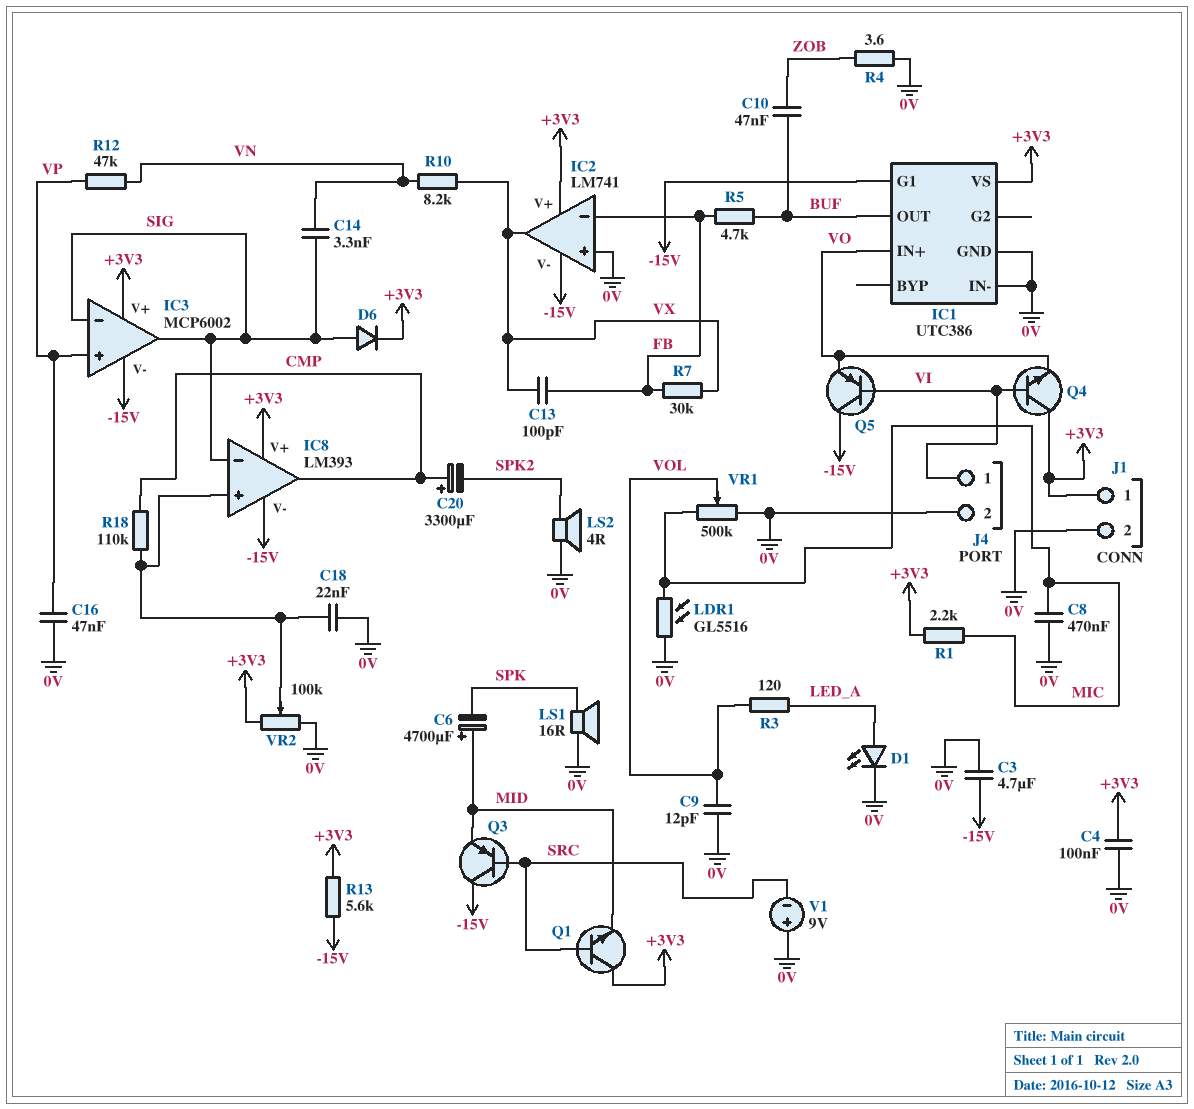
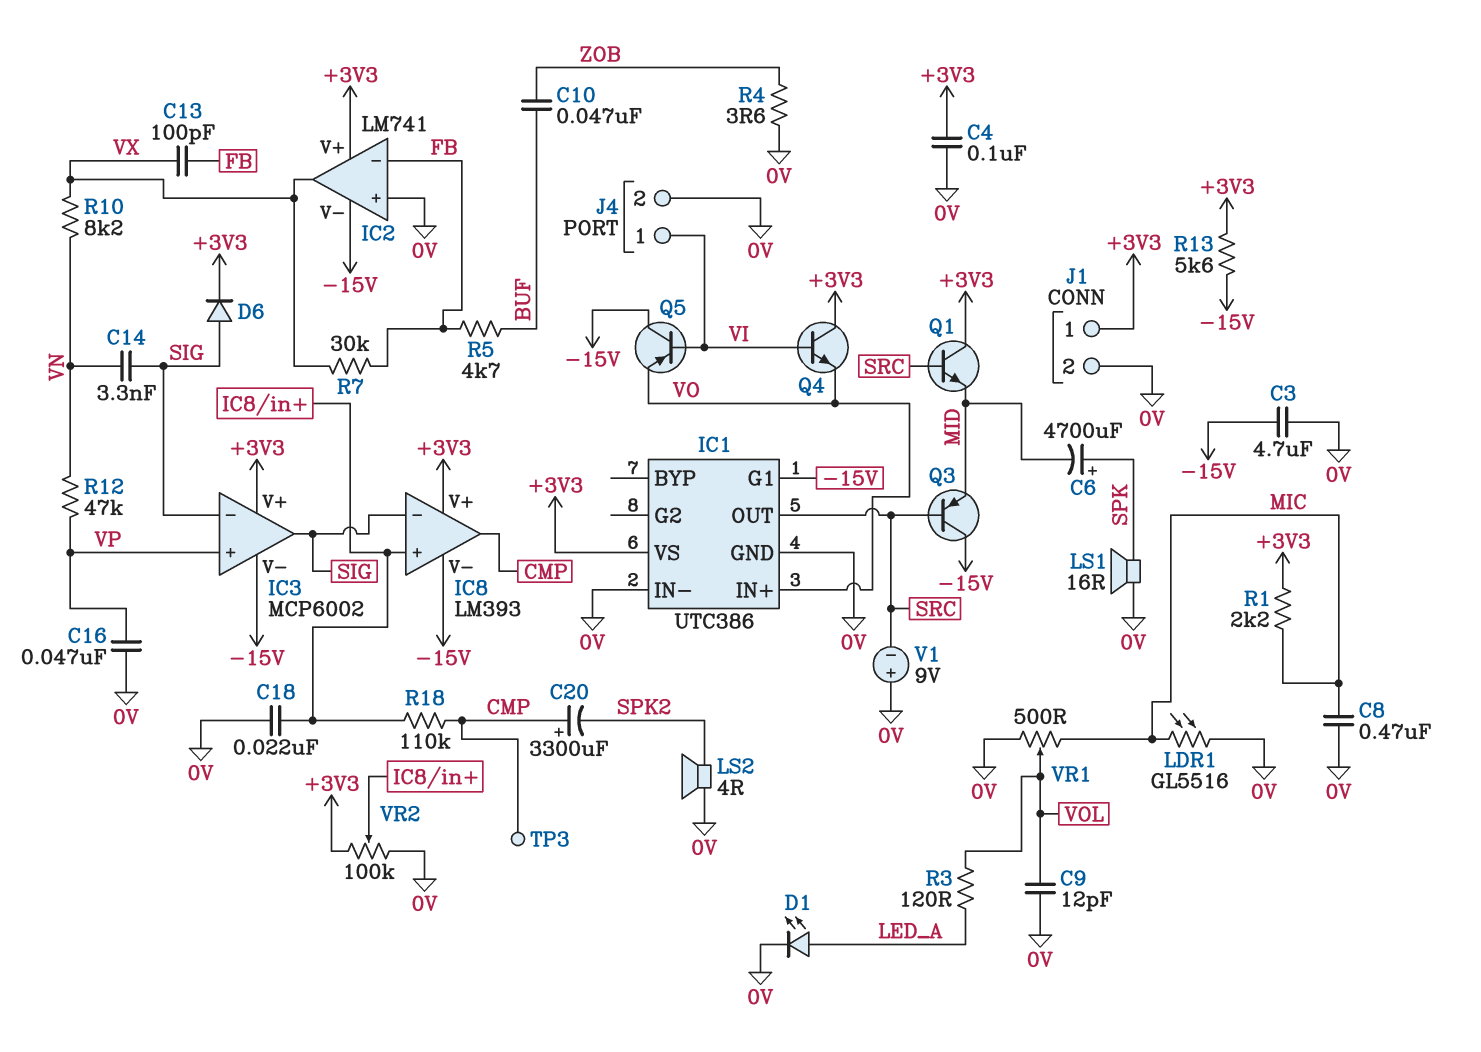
C6: 4700uF (plus MID, minus SPK) -> 4700uF (plus SPK, minus MID)
IC1 pin OUT: BUF -> SRC
TP3: none -> test point (CMP)
VR1: 500k (0V, MIC, wiper VOL) -> 500 (0V, MIC, wiper VOL)

